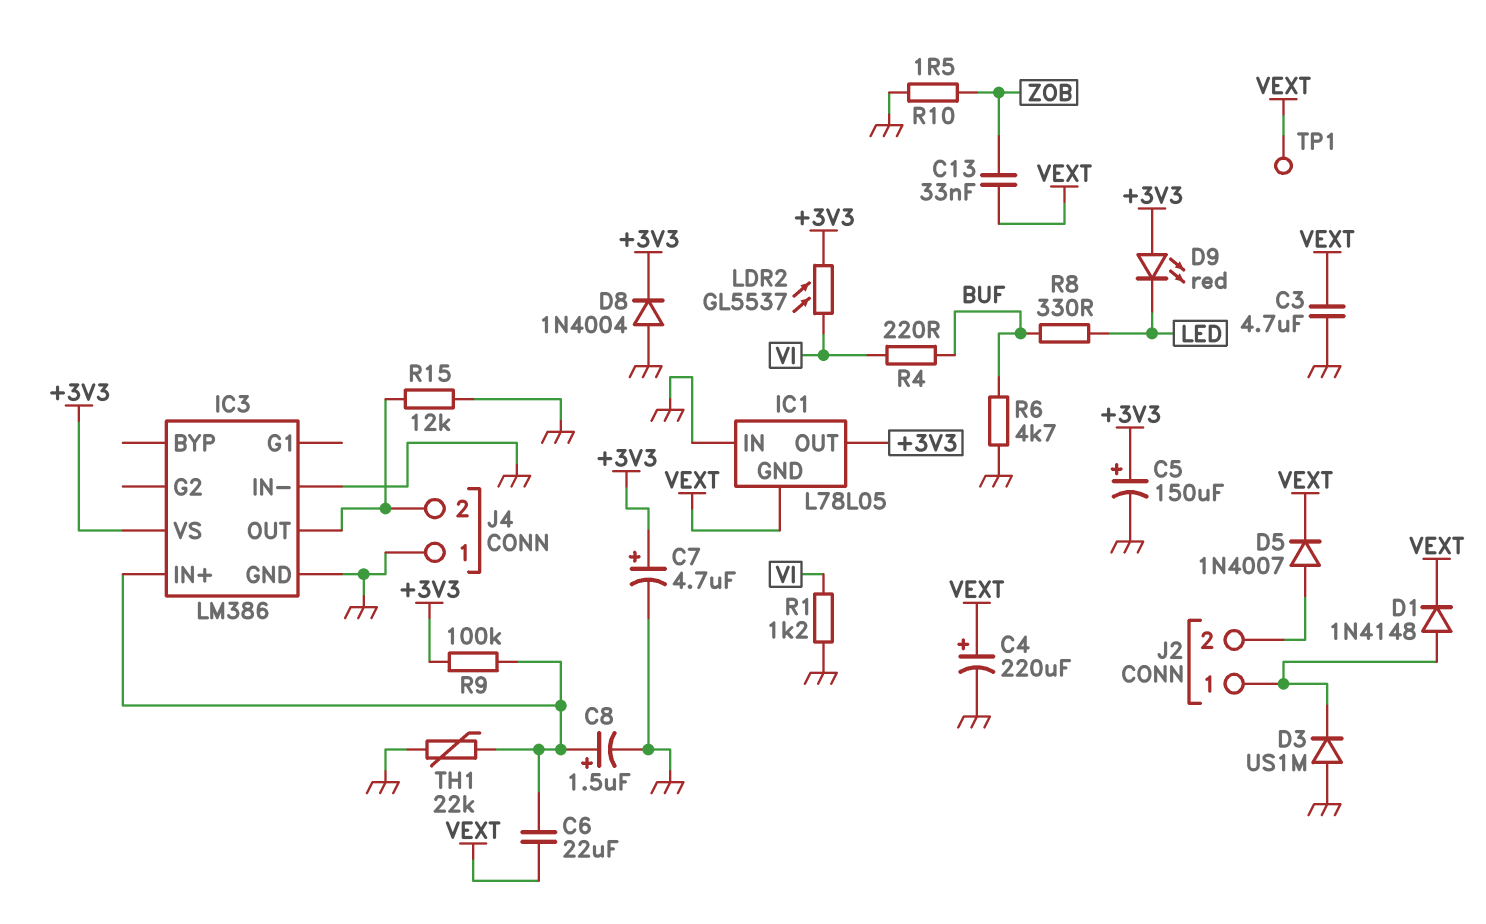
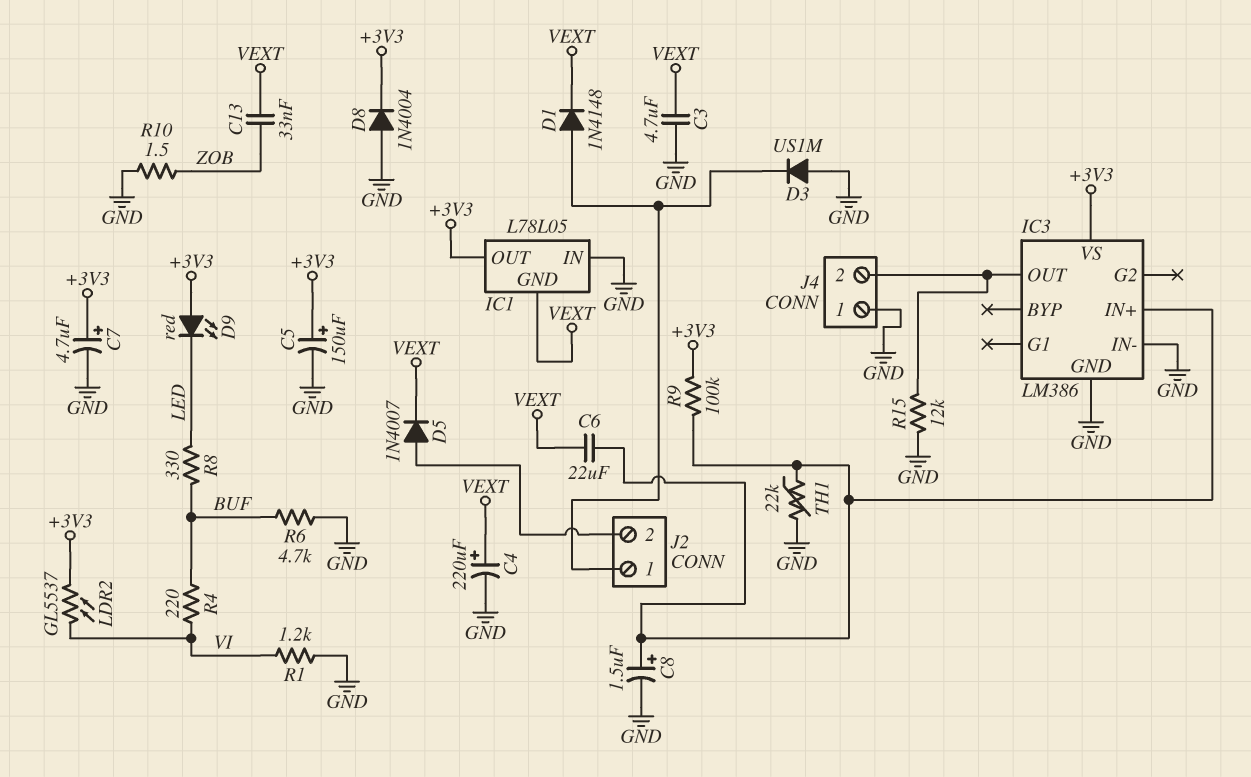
TP1: test point (VEXT) -> none

